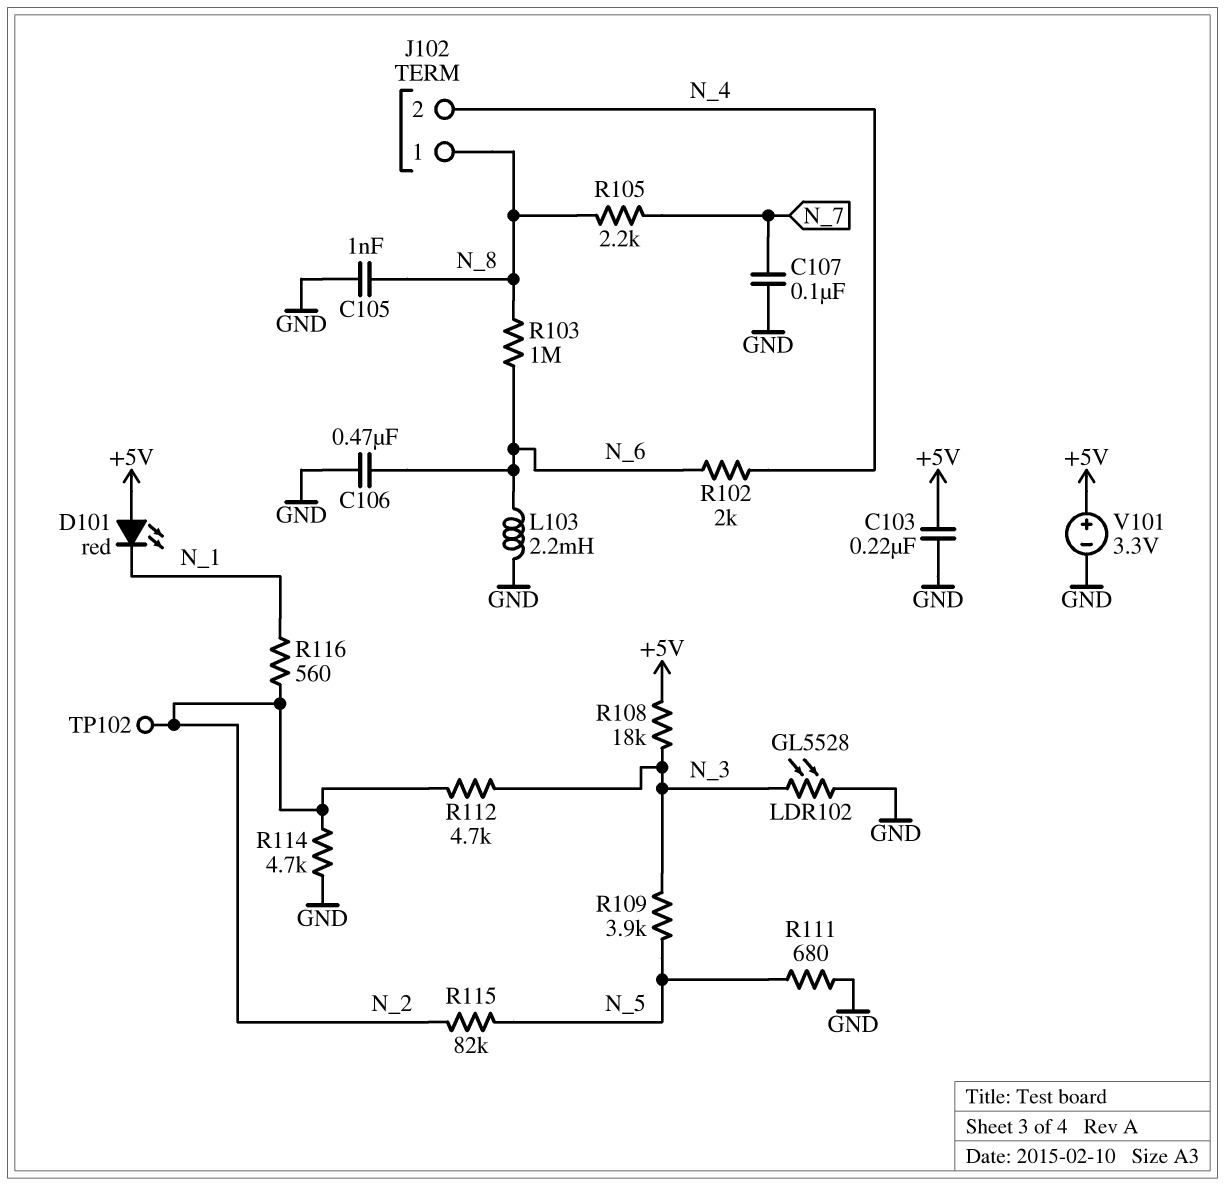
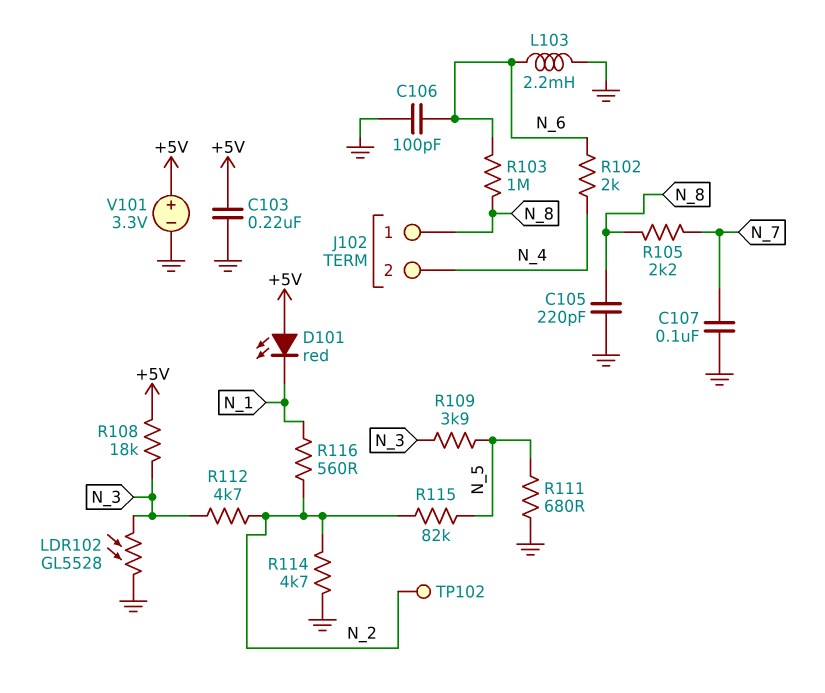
C105: 1nF (GND, N_8) -> 220pF (GND, N_8)
C106: 470nF (GND, N_6) -> 100pF (GND, N_6)

